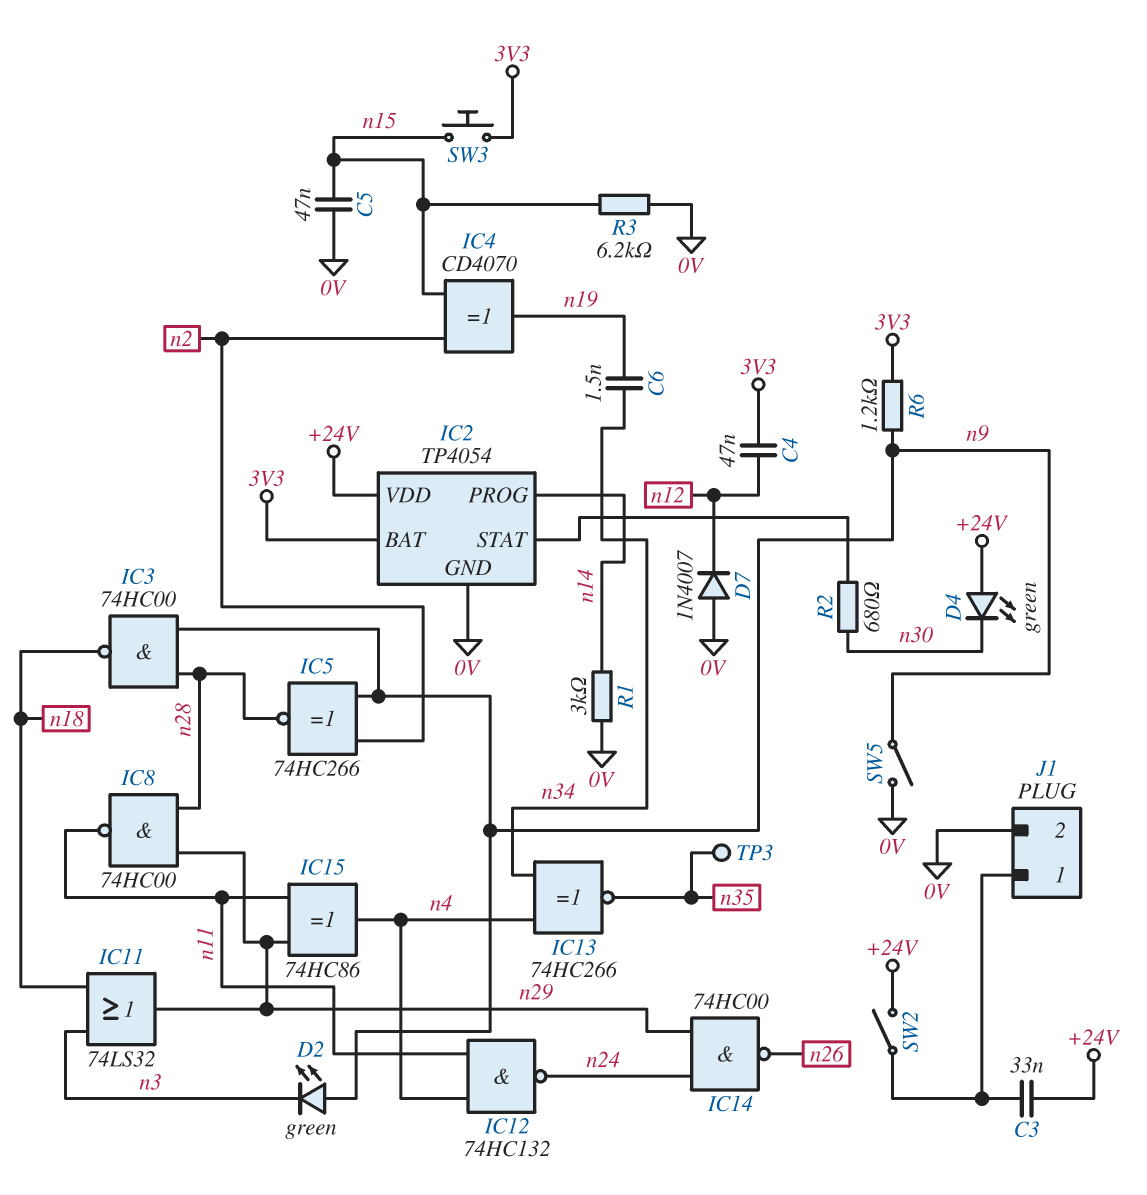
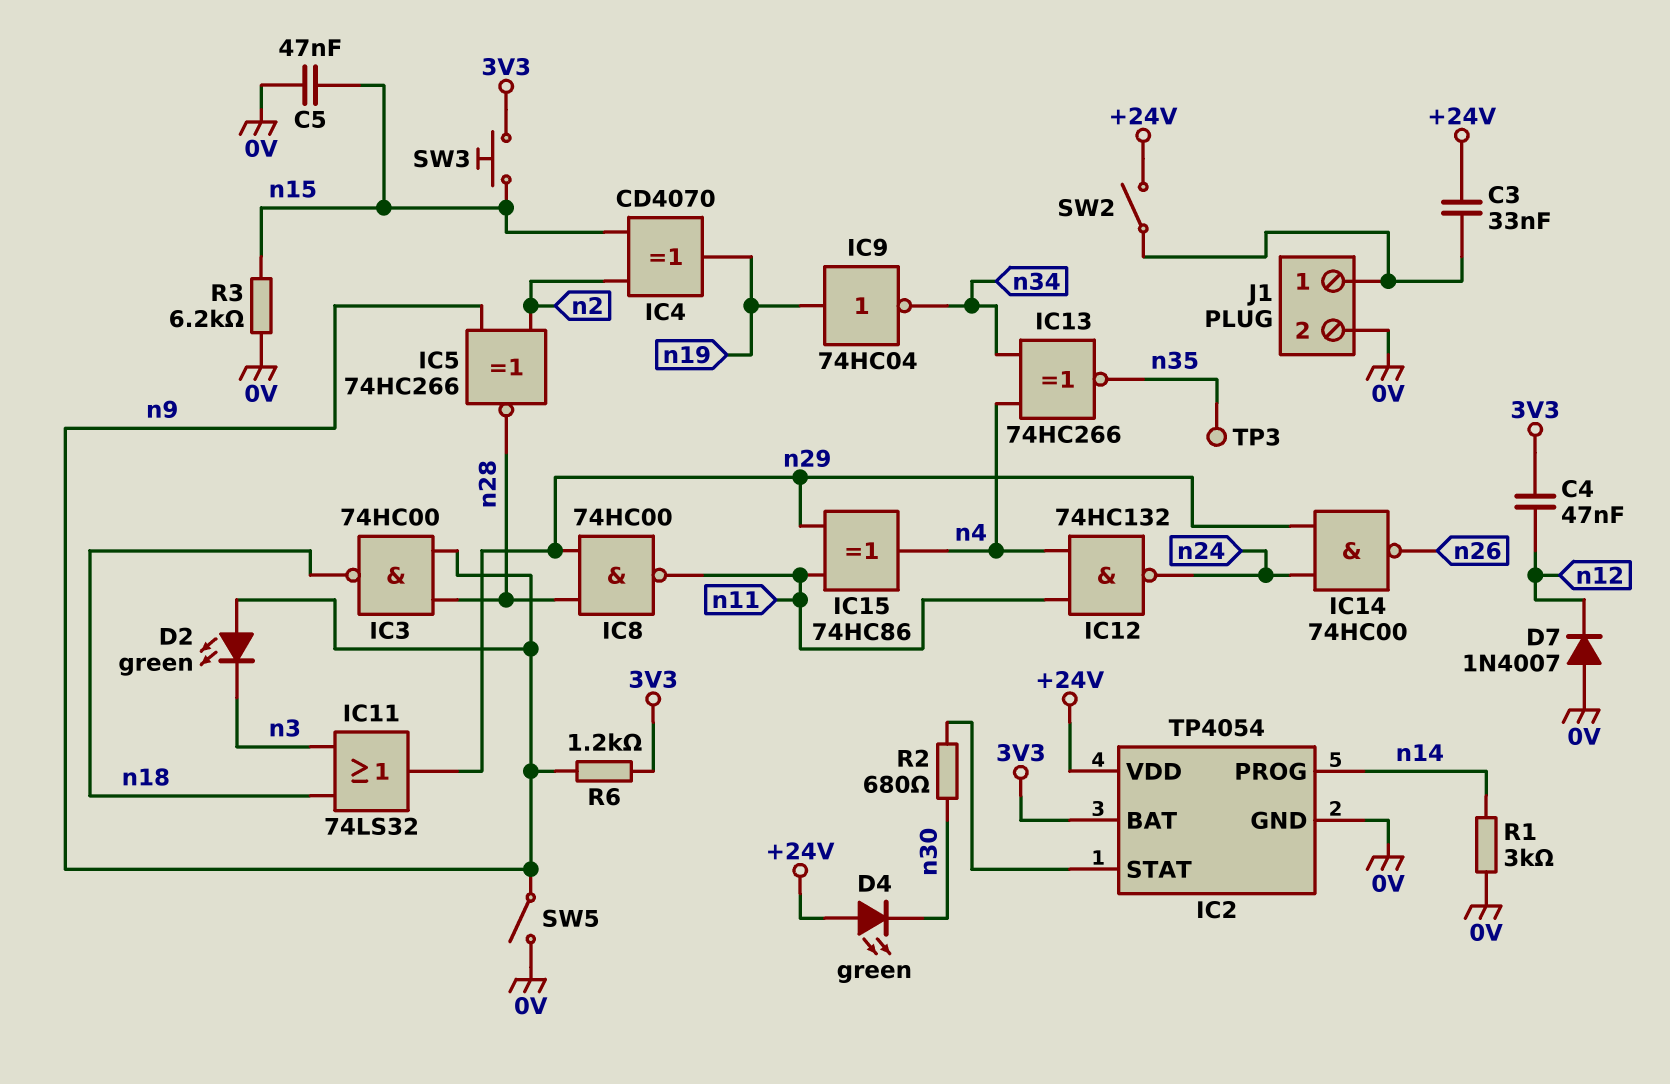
C6: 1.5nF (n19, n34) -> none
IC9: none -> NOT 74HC04 (in n19, out n34)

